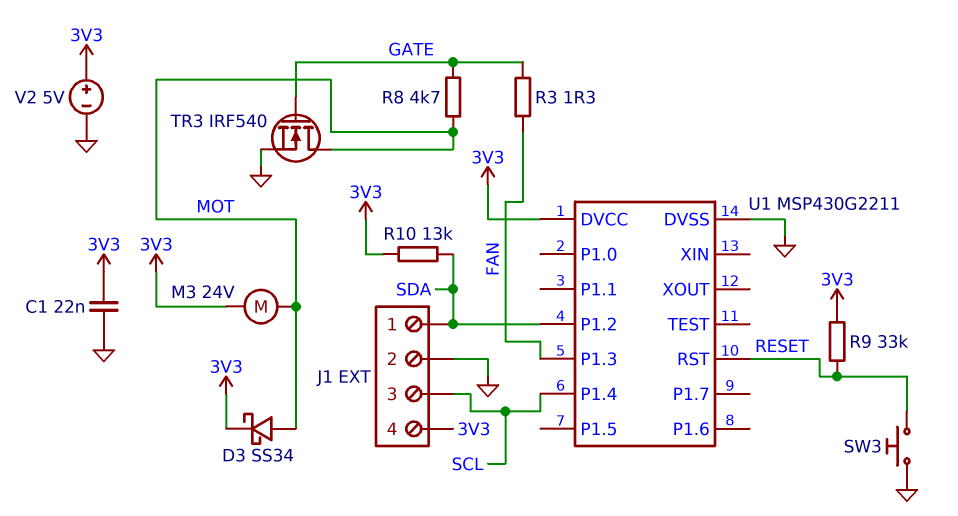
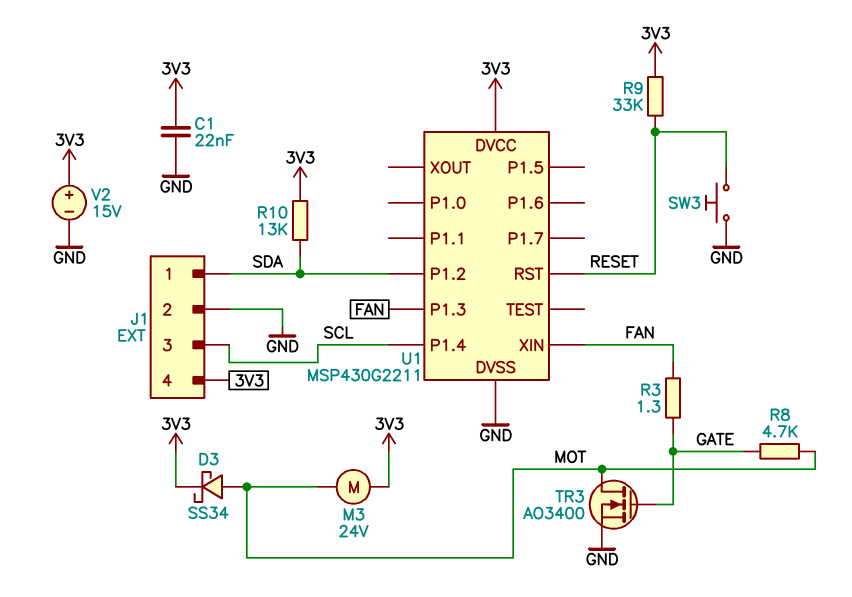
TR3: NMOS IRF540 (G GATE, D MOT, S GND) -> NMOS AO3400 (G GATE, D MOT, S GND)
U1 pin XIN: none -> FAN
V2: 5V (plus 3V3, minus GND) -> 15V (plus 3V3, minus GND)

